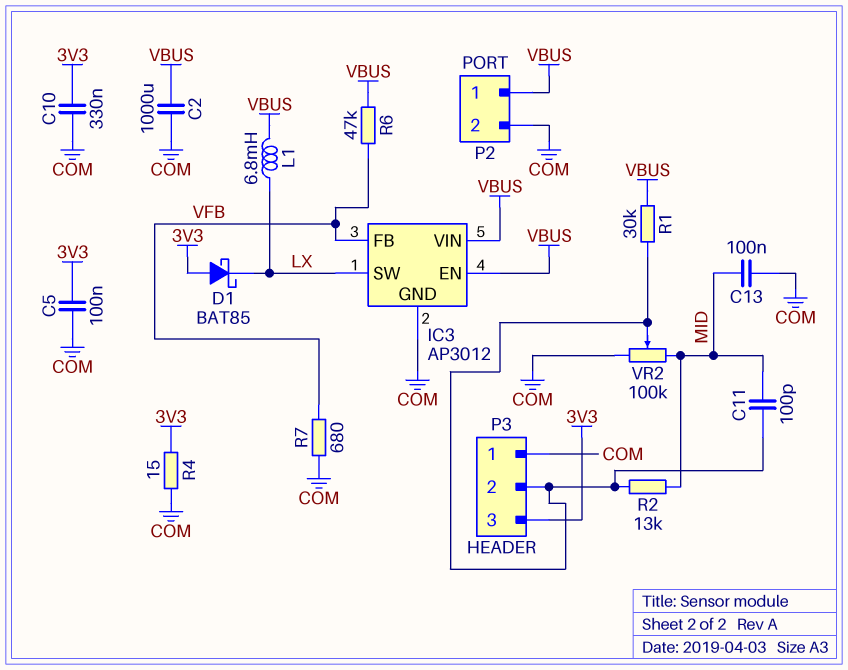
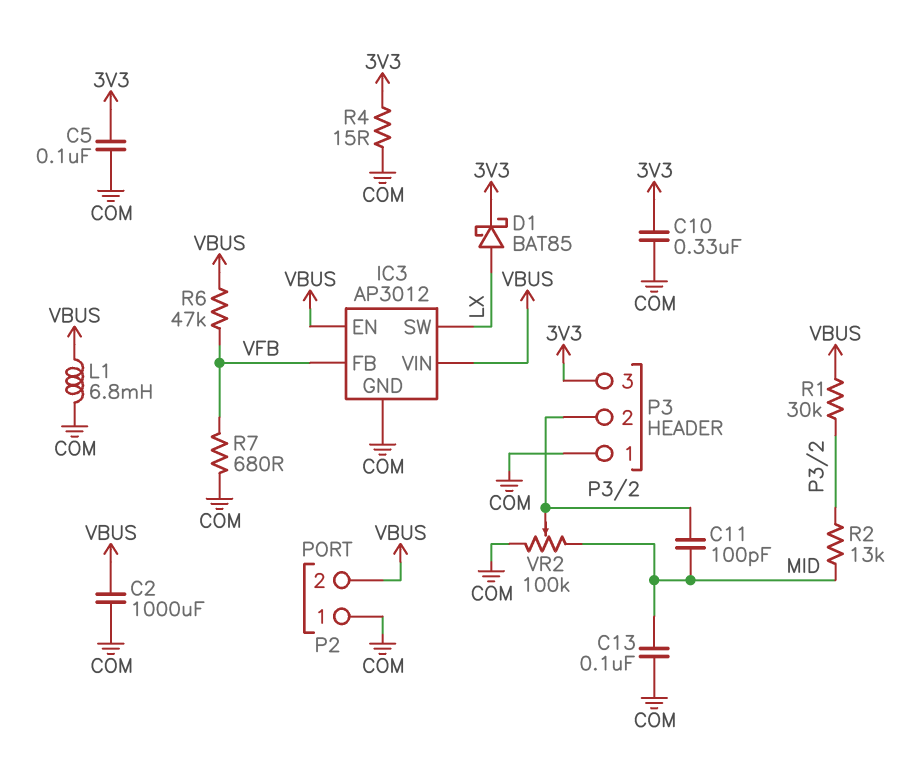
D1: schottky BAT85 (A 3V3, K LX) -> schottky BAT85 (A LX, K 3V3)
L1: 6.8mH (LX, VBUS) -> 6.8mH (COM, VBUS)
P2 pin 1: VBUS -> COM
P2 pin 2: COM -> VBUS

